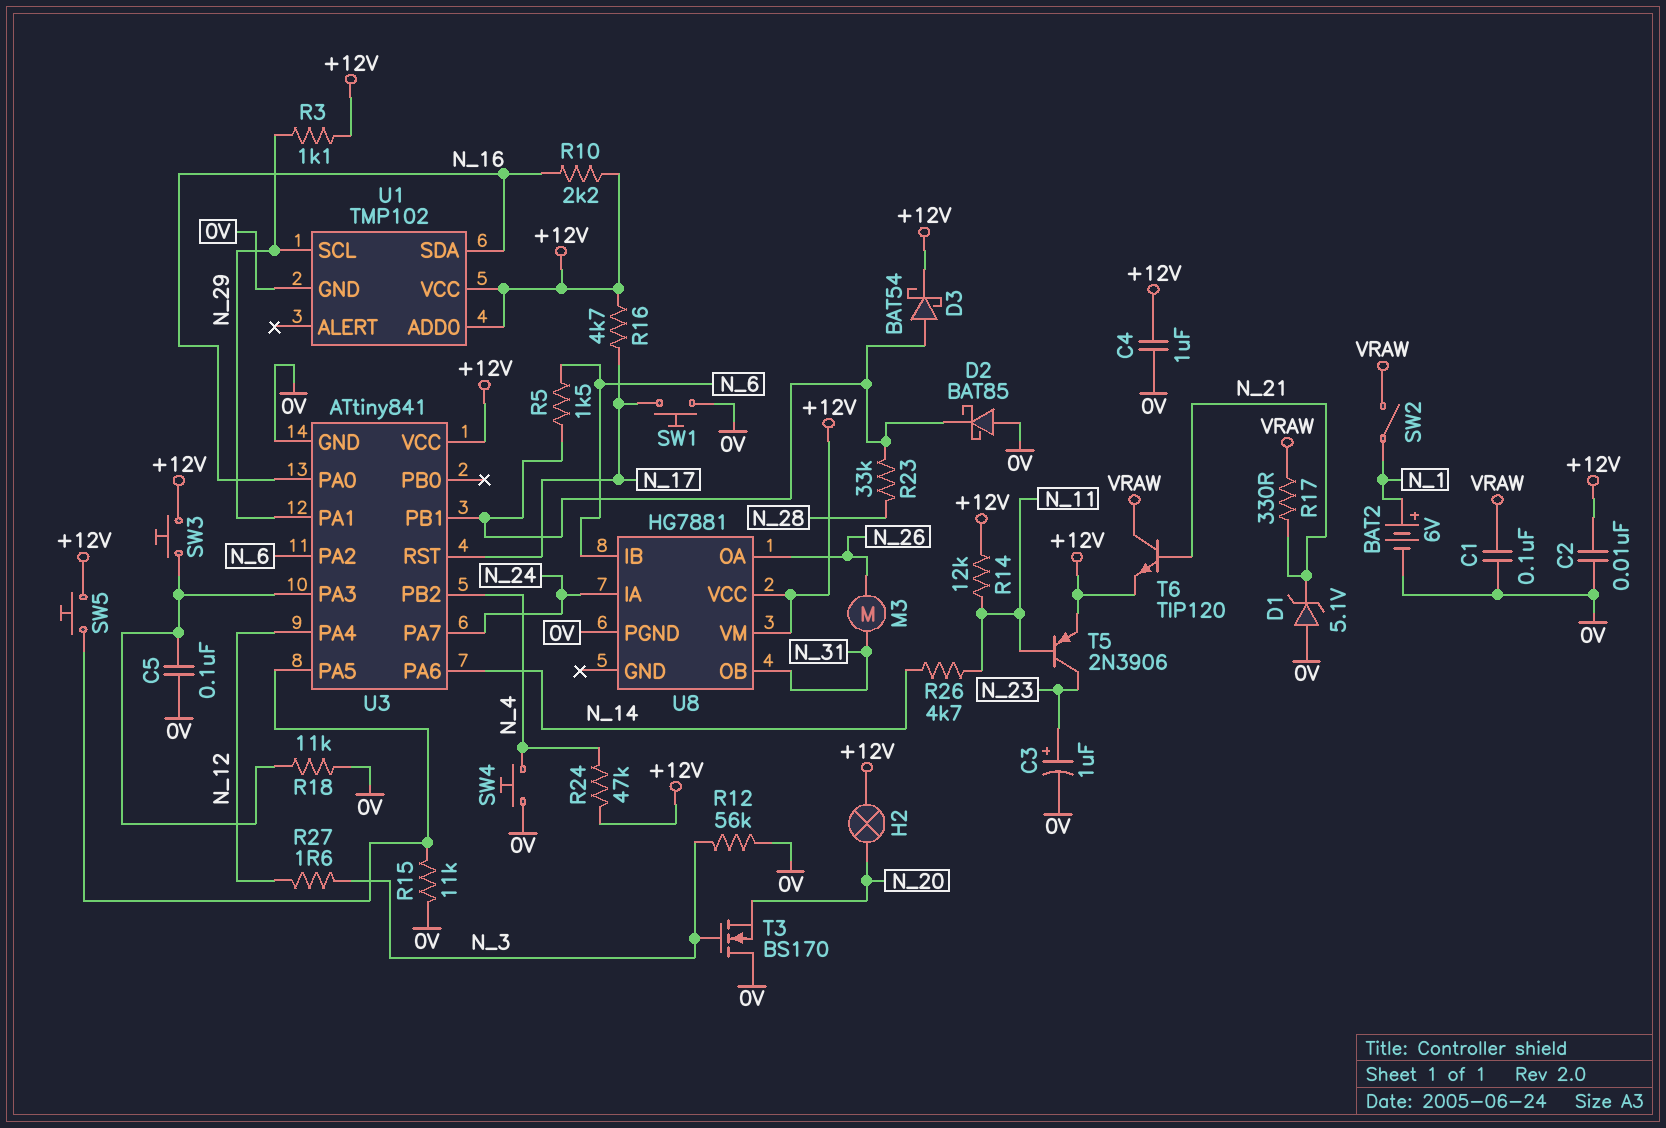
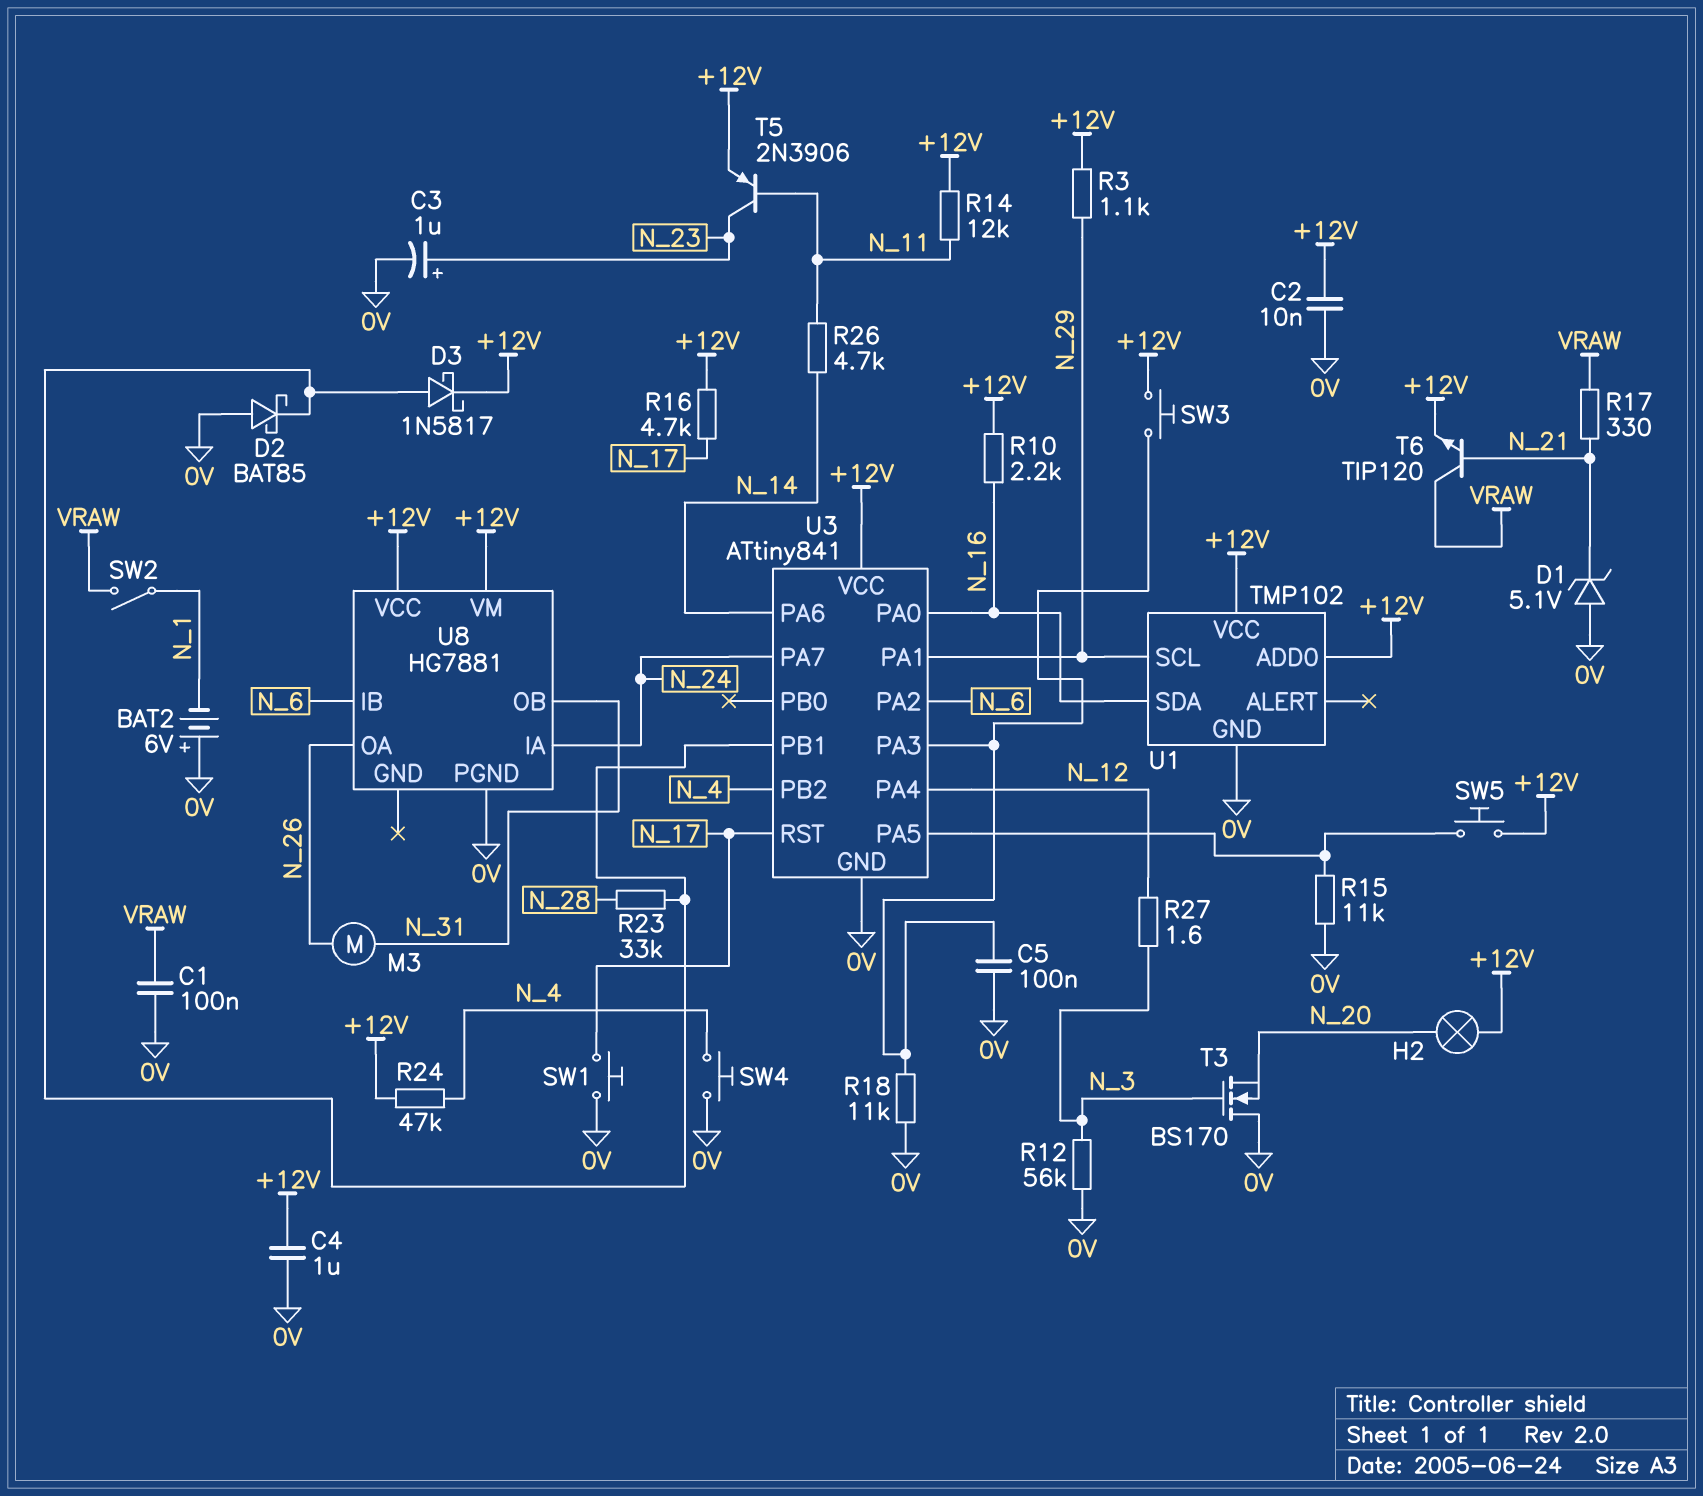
BAT2: 6V (plus N_1, minus 0V) -> 6V (plus 0V, minus N_1)
D3: schottky BAT54 (A U3/PB1, K +12V) -> schottky 1N5817 (A U3/PB1, K +12V)
R5: 1.5k (N_6, U3/PB1) -> none

